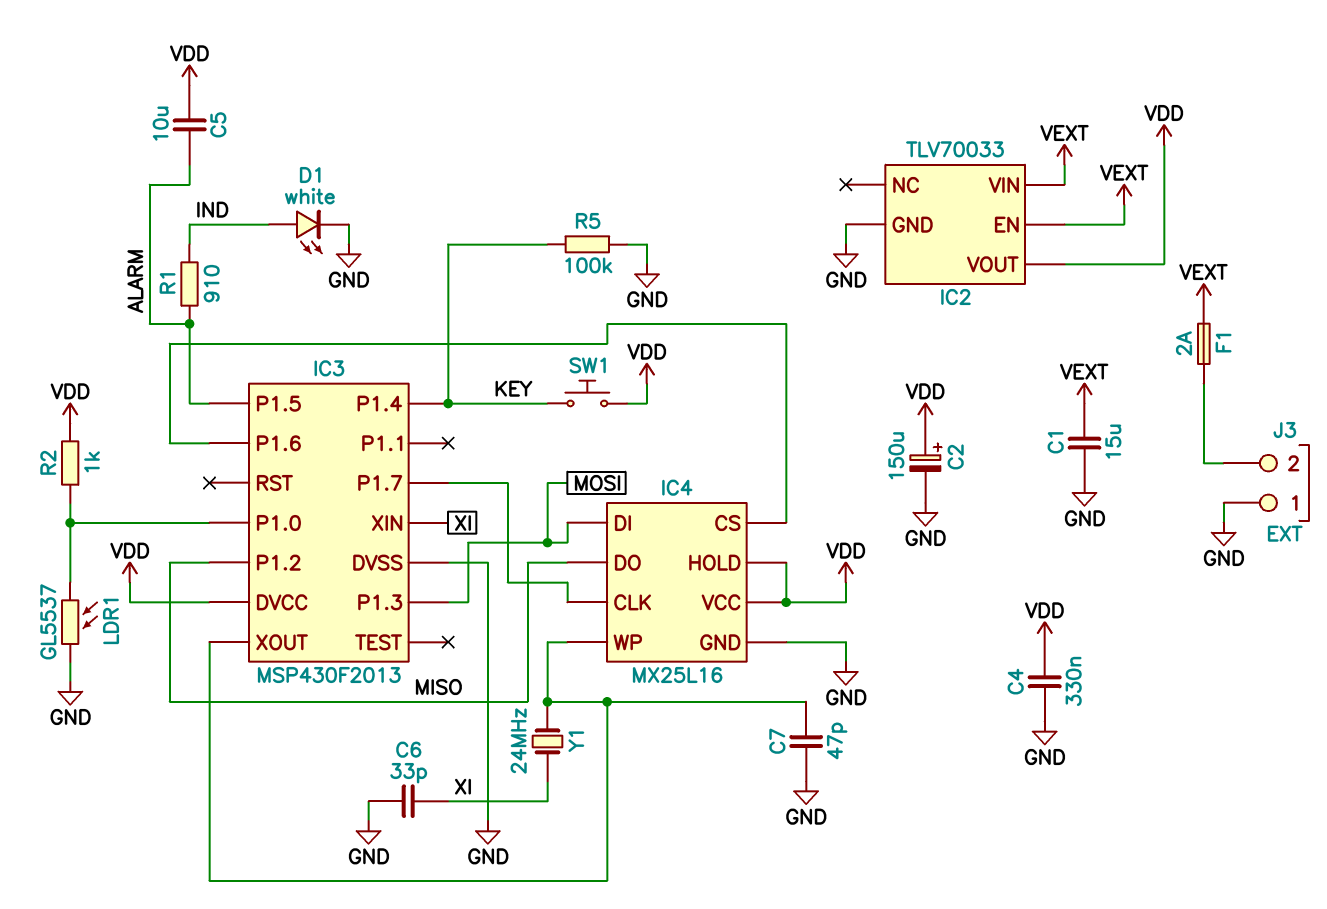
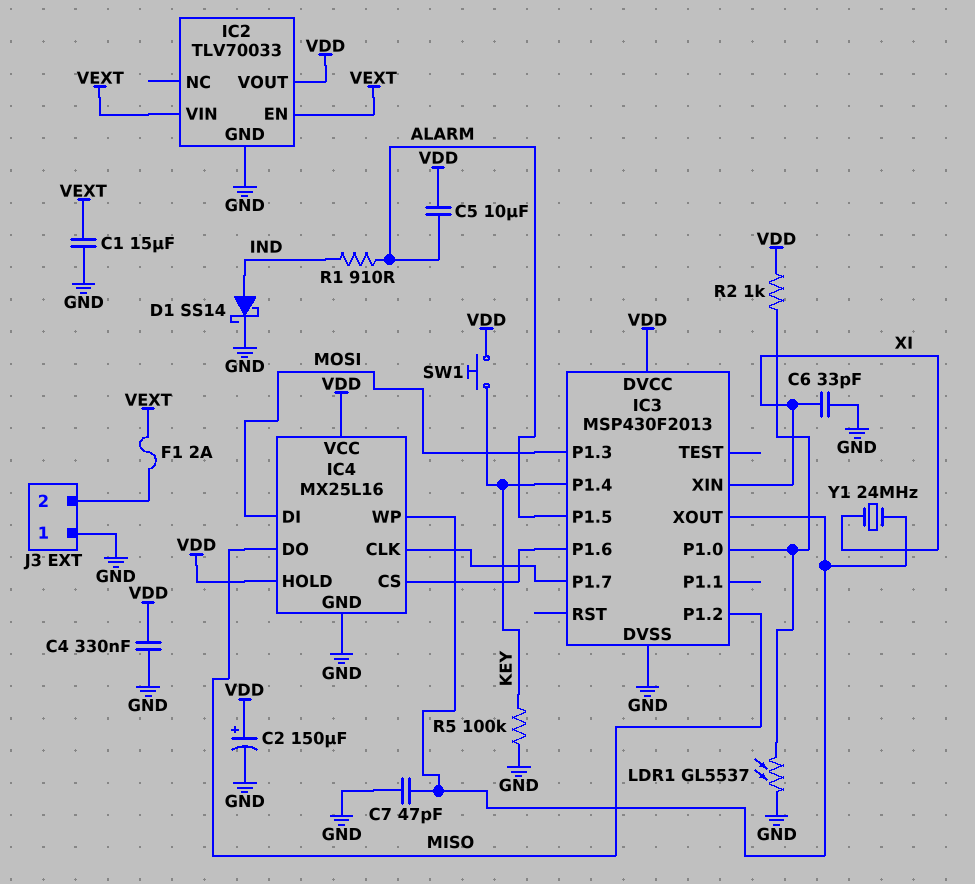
D1: LED white (A IND, K GND) -> schottky SS14 (A IND, K GND)

